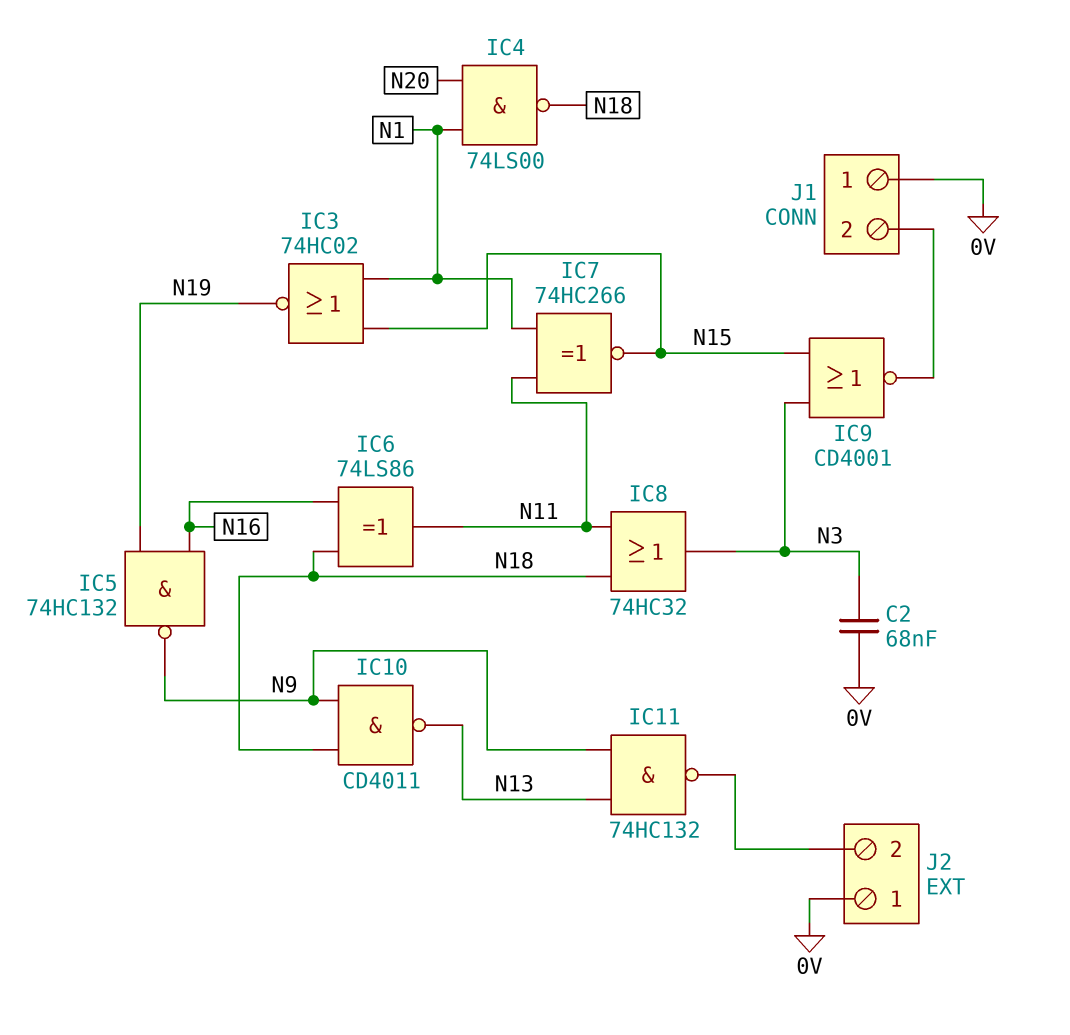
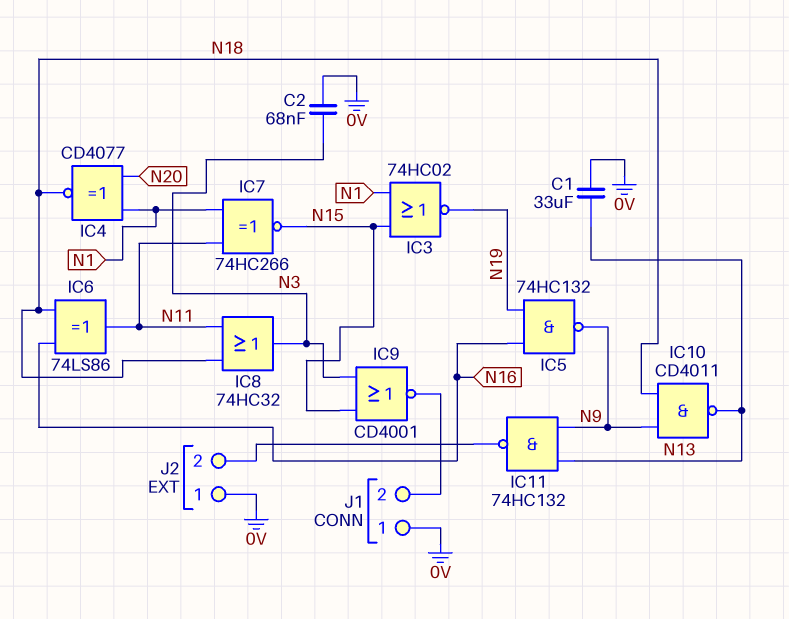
C1: none -> 33uF (0V, N13)
IC4: NAND 74LS00 (in N1, in N20, out N18) -> XNOR CD4077 (in N1, in N20, out N18)

